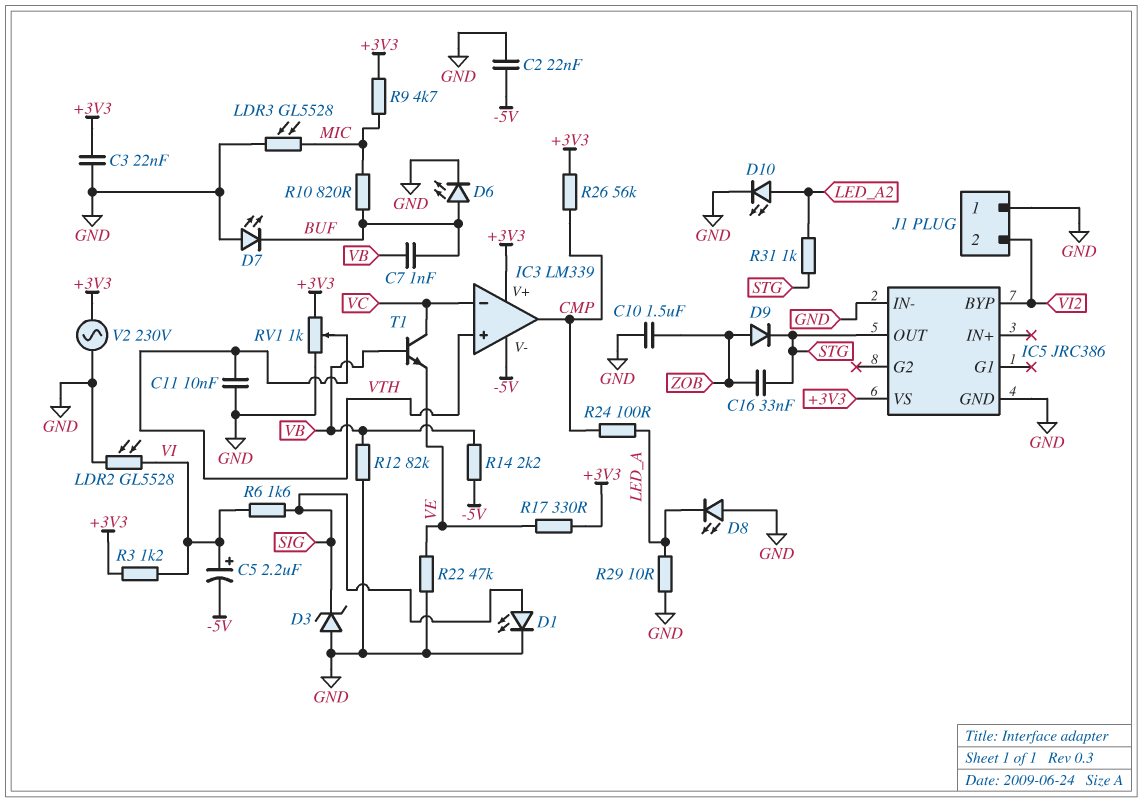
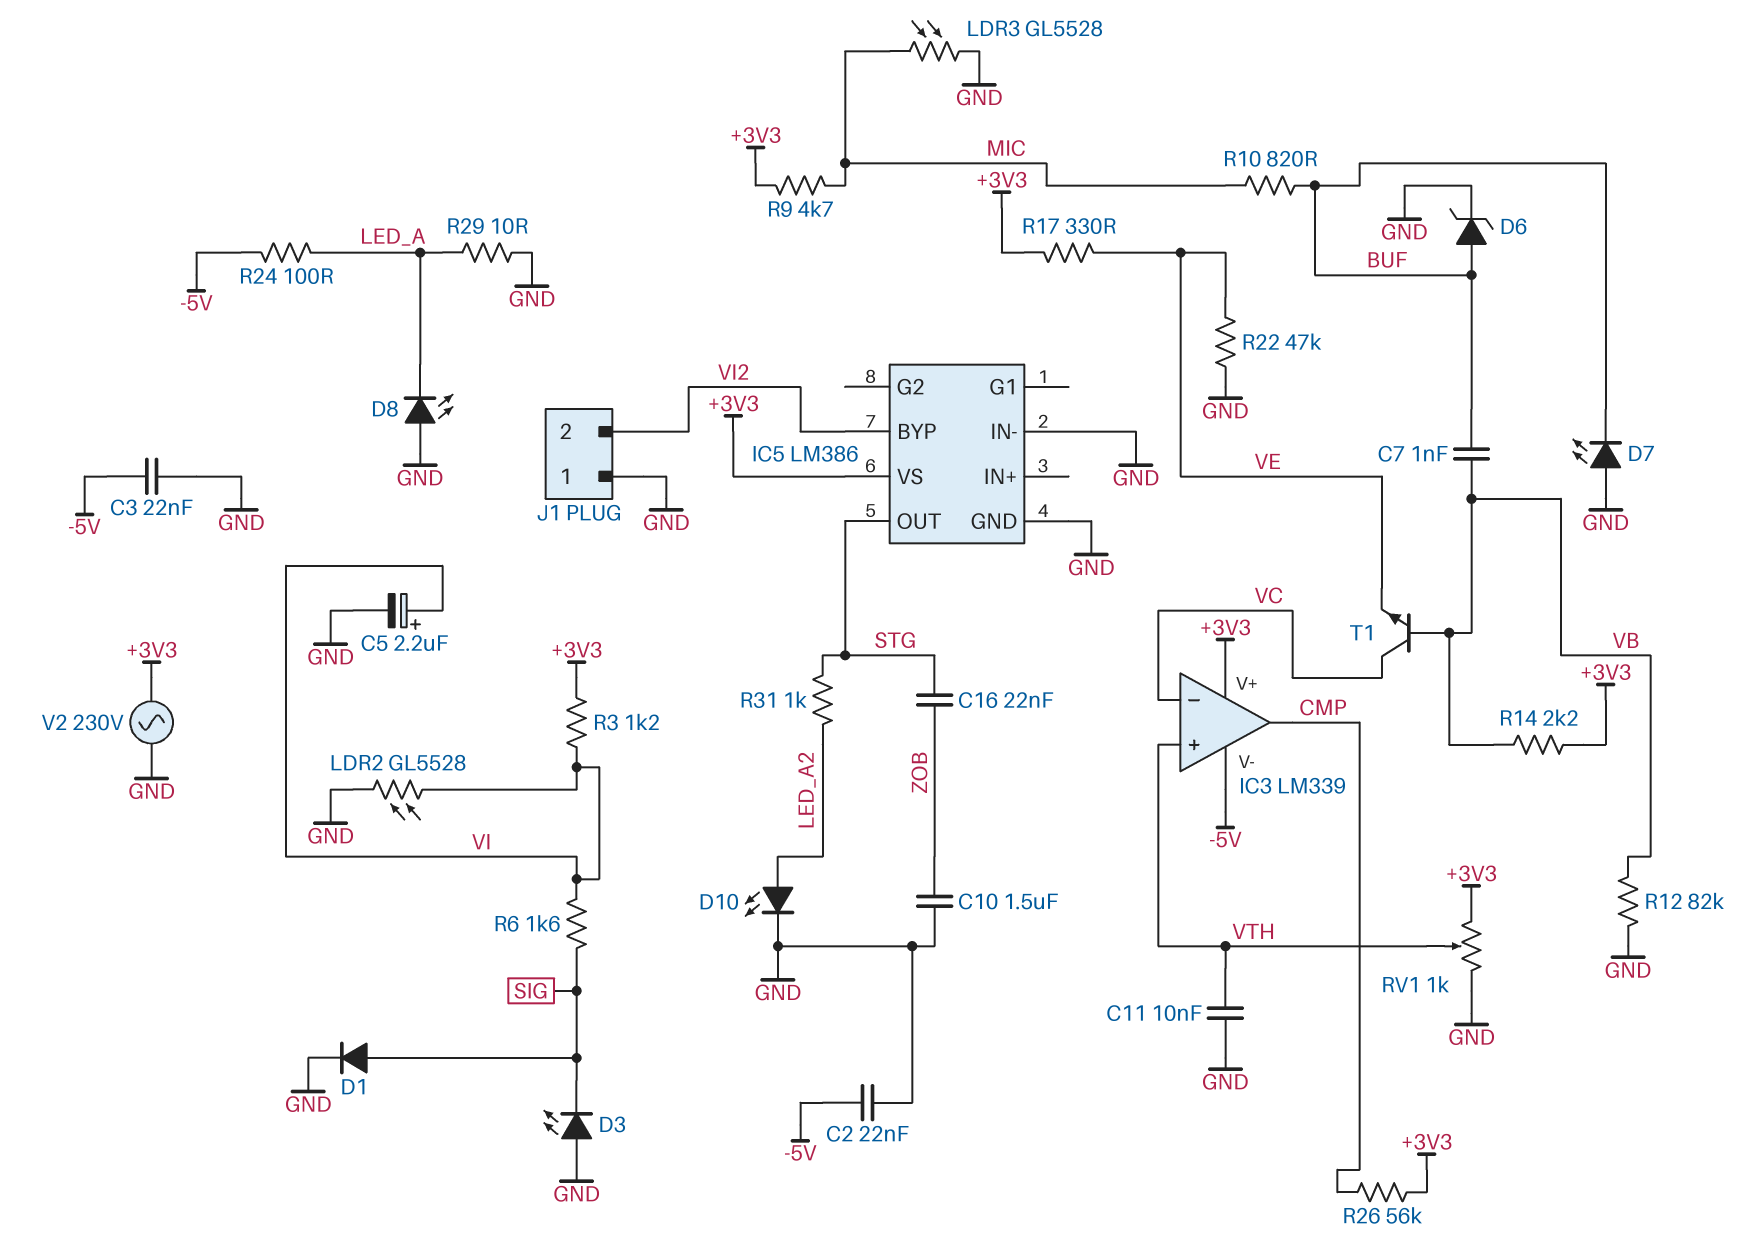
C3: 22nF (+3V3, GND) -> 22nF (-5V, GND)
C5: 2.2uF (plus VI, minus -5V) -> 2.2uF (plus VI, minus GND)
C16: 33nF (STG, ZOB) -> 22nF (STG, ZOB)
D1: LED (A SIG, K GND) -> diode (A SIG, K GND)
D3: zener (A GND, K SIG) -> LED (A GND, K SIG)
D6: LED (A BUF, K GND) -> zener (A BUF, K GND)
D9: diode (A ZOB, K STG) -> none
IC5: JRC386 -> LM386
R14: 2.2k (-5V, VB) -> 2.2k (+3V3, VB)
R24: 100 (CMP, LED_A) -> 100 (-5V, LED_A)

